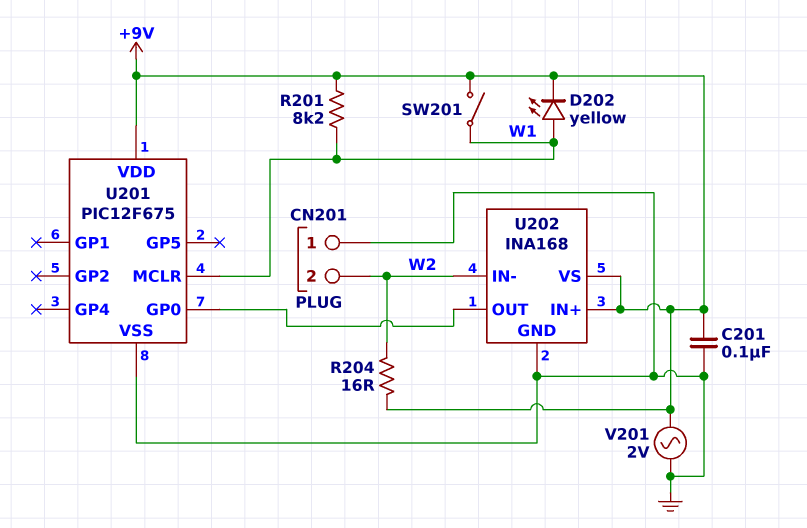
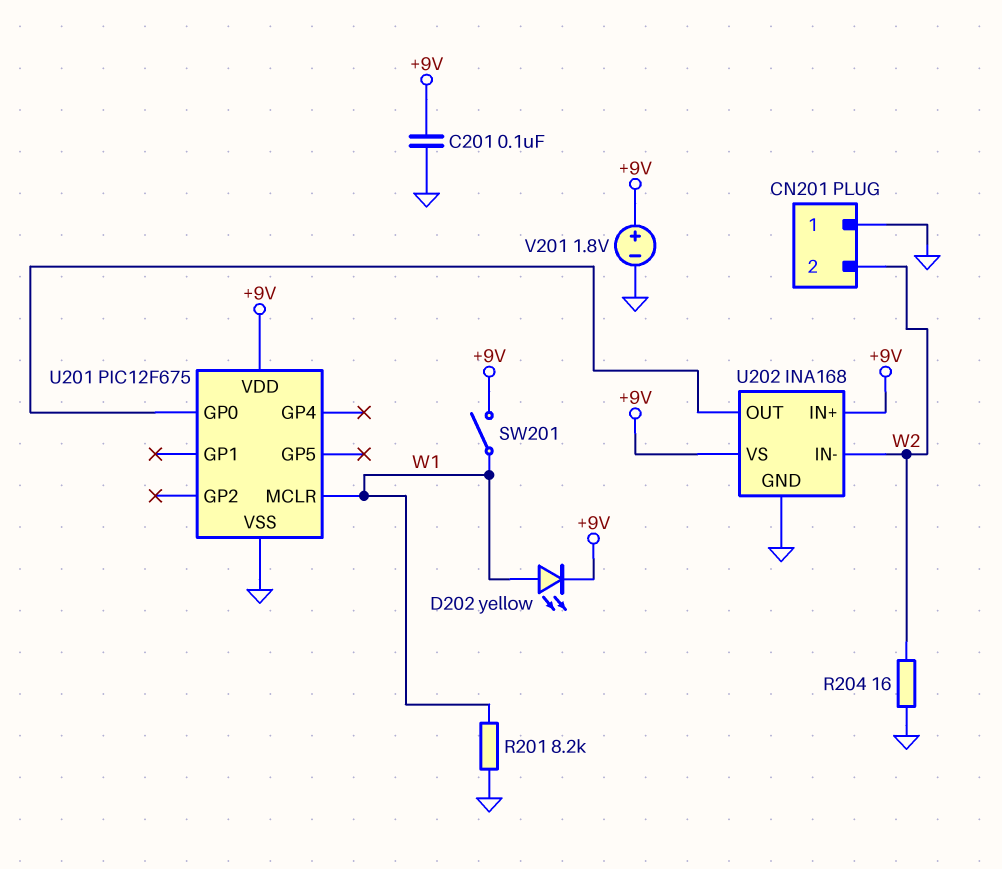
R201: 8.2k (+9V, W1) -> 8.2k (GND, W1)
R204: 16 (+9V, W2) -> 16 (GND, W2)
V201: AC 2V (+9V, GND) -> 1.8V (plus +9V, minus GND)

